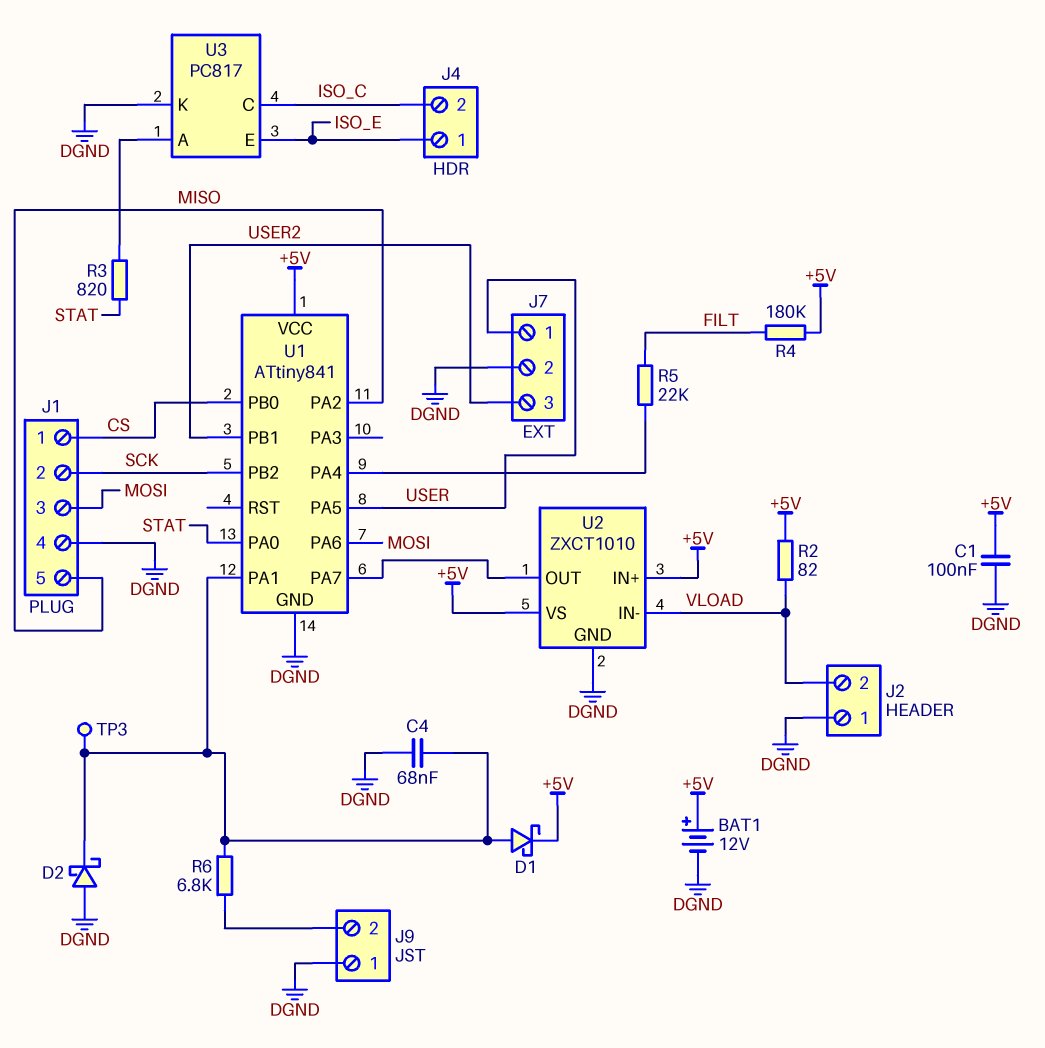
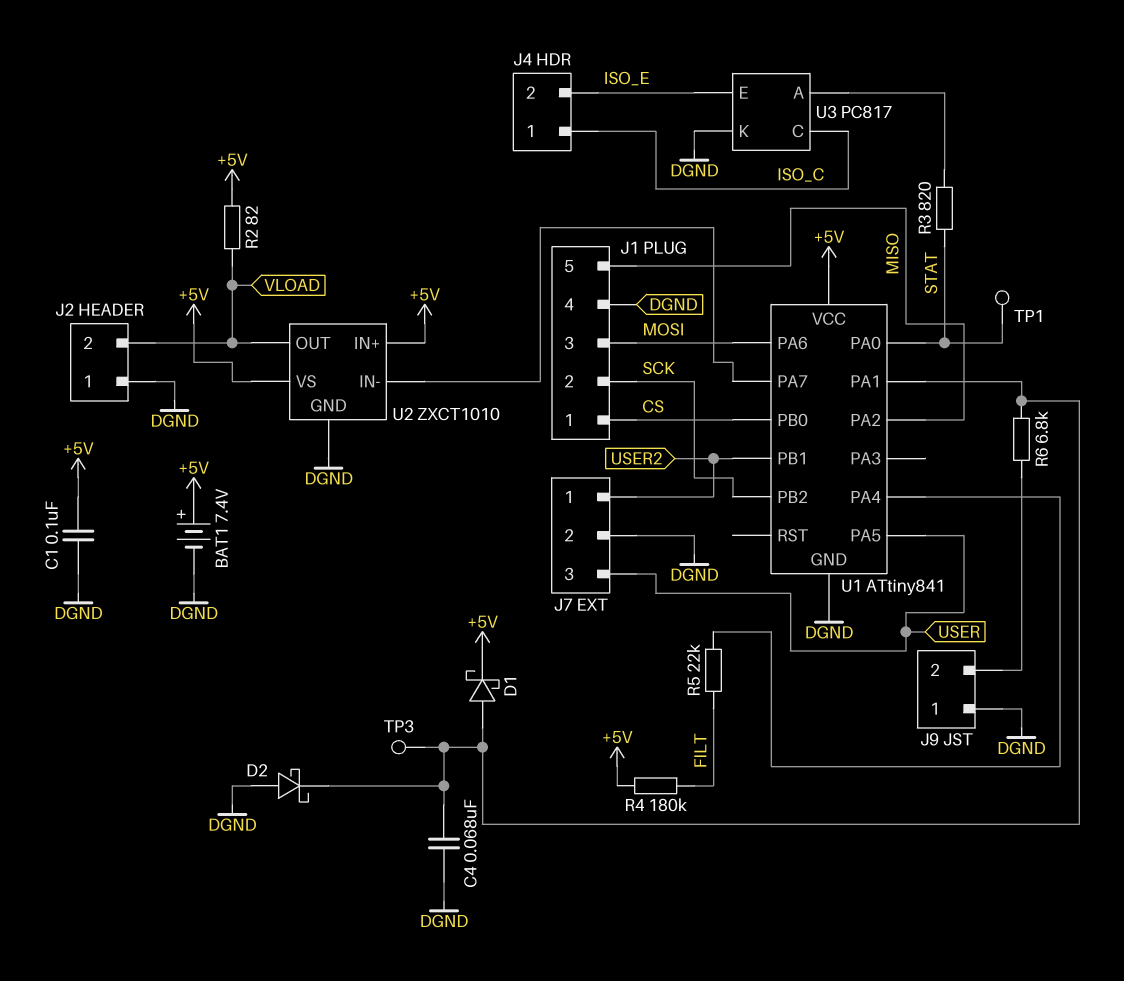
BAT1: 12V (plus +5V, minus DGND) -> 7.4V (plus +5V, minus DGND)
J4 pin 1: ISO_E -> ISO_C
J4 pin 2: ISO_C -> ISO_E
J7 pin 1: USER -> USER2
J7 pin 3: USER2 -> USER
TP1: none -> test point (STAT)
U2 pin IN-: VLOAD -> U1/PA7
U2 pin OUT: U1/PA7 -> VLOAD

